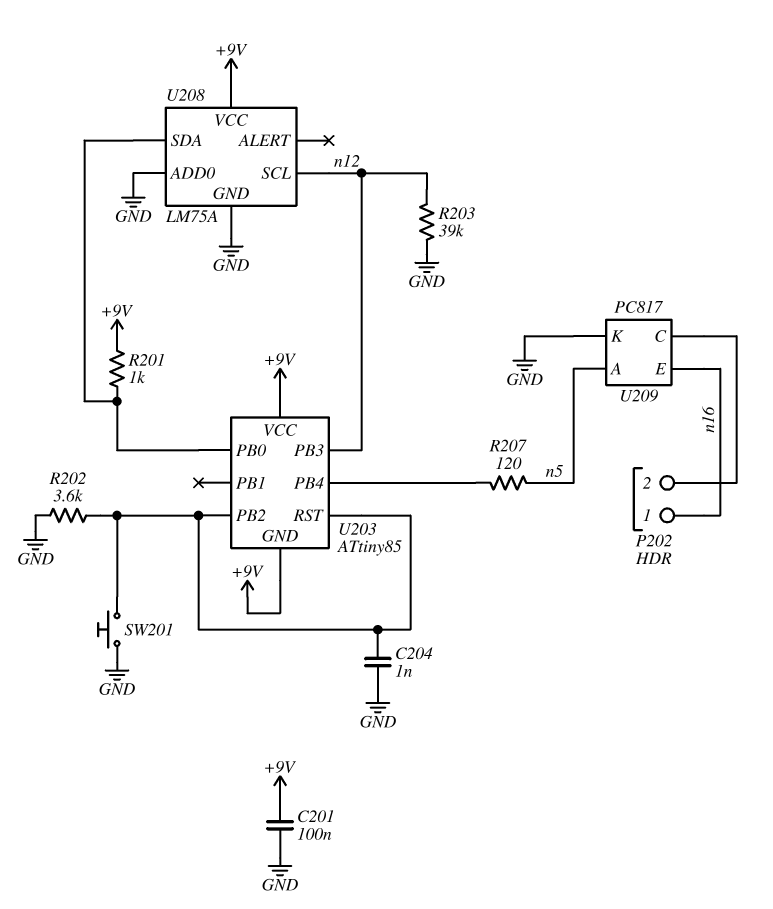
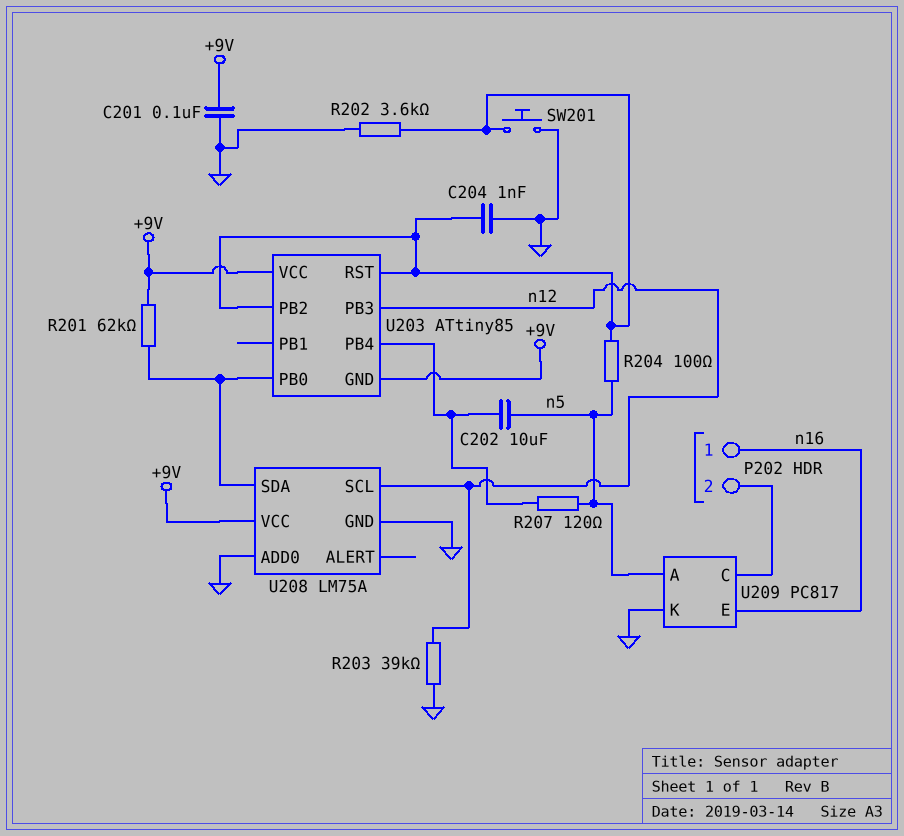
C202: none -> 10uF (U203/PB4, n5)
R201: 1k (+9V, U203/PB0) -> 62k (+9V, U203/PB0)
R204: none -> 100 (U203/PB2, n5)

